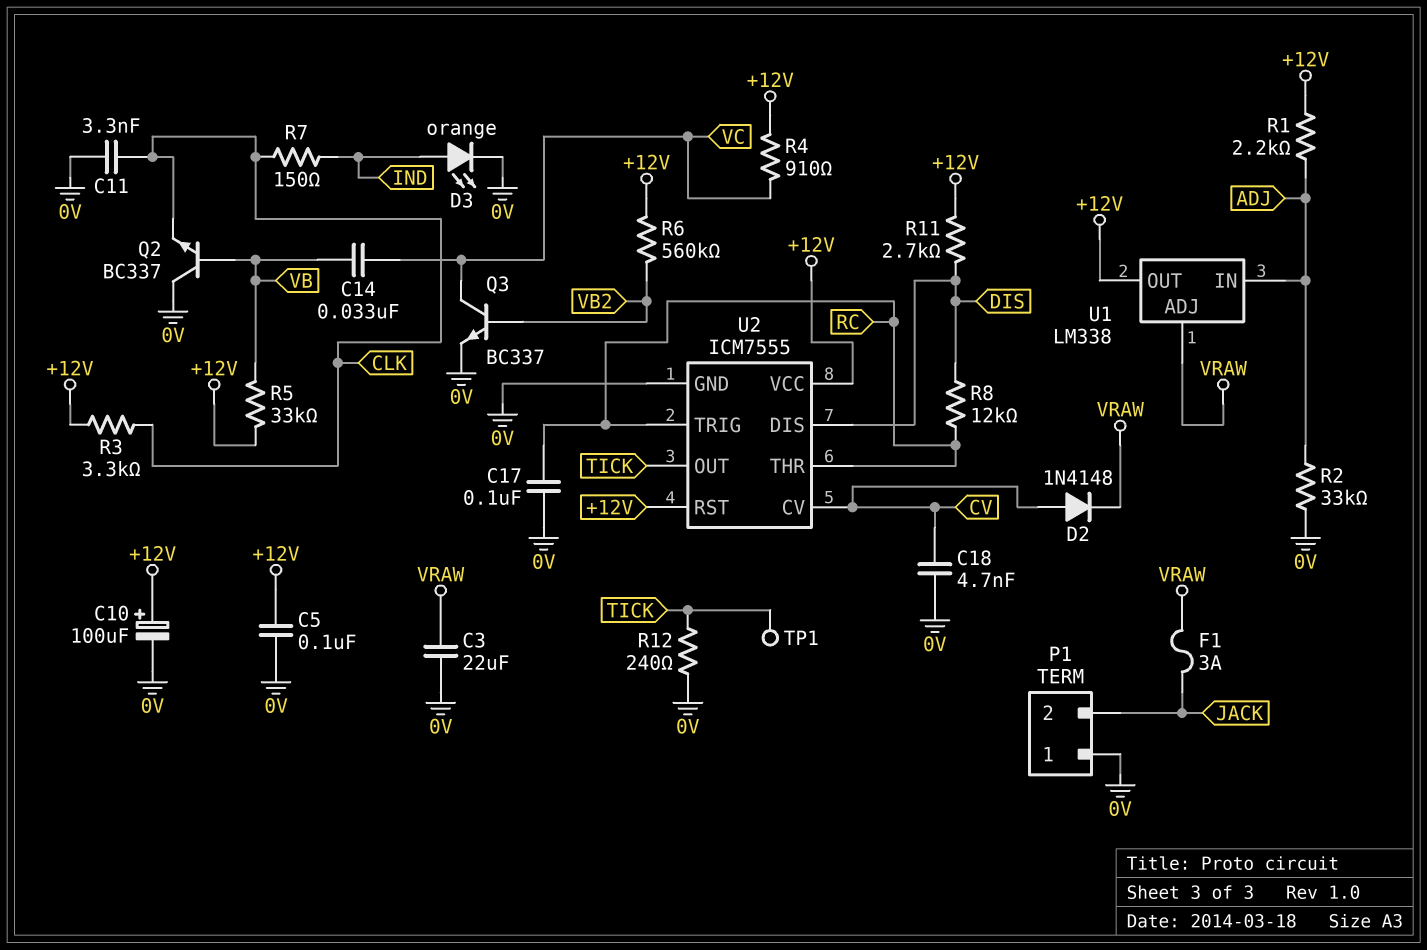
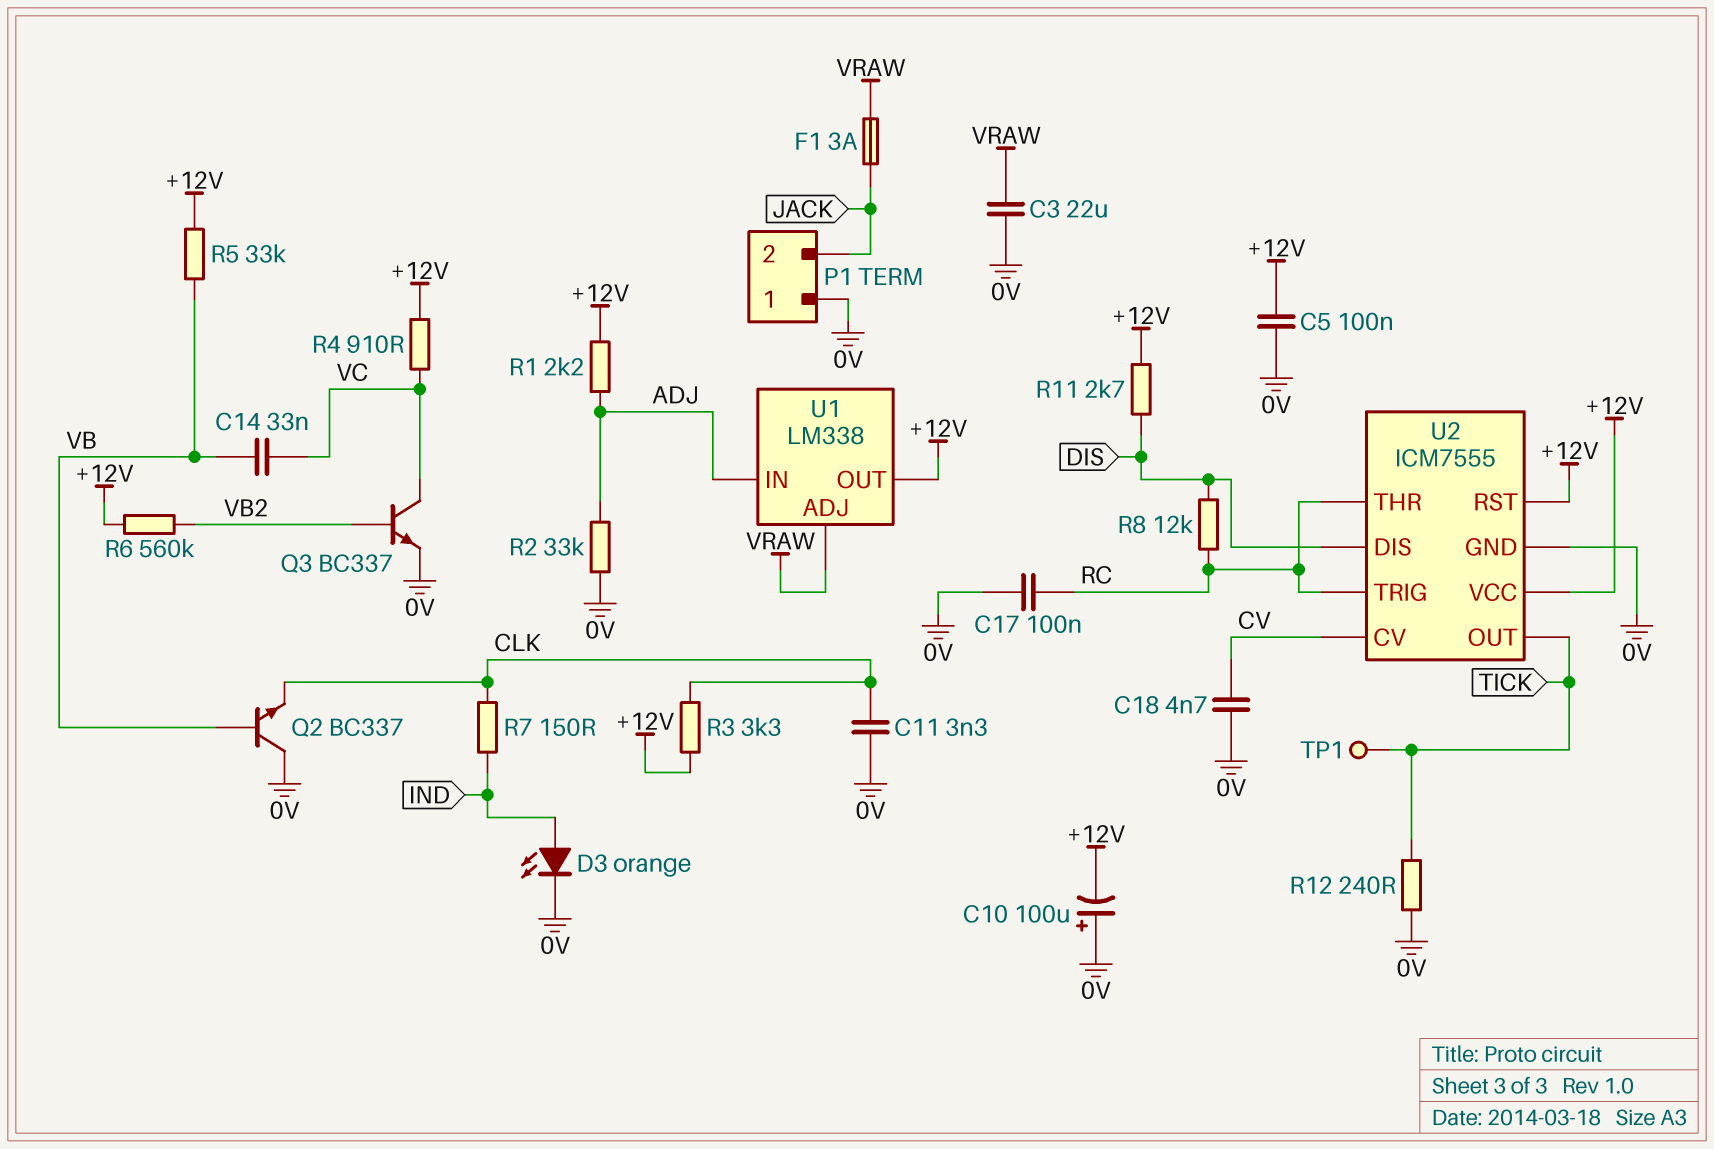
C10: 100uF (plus +12V, minus 0V) -> 100uF (plus 0V, minus +12V)
D2: diode 1N4148 (A CV, K VRAW) -> none

